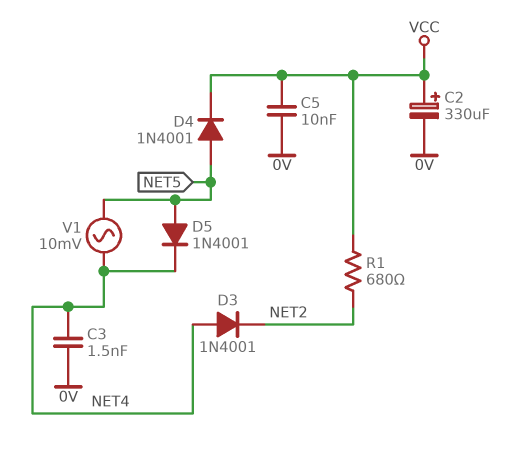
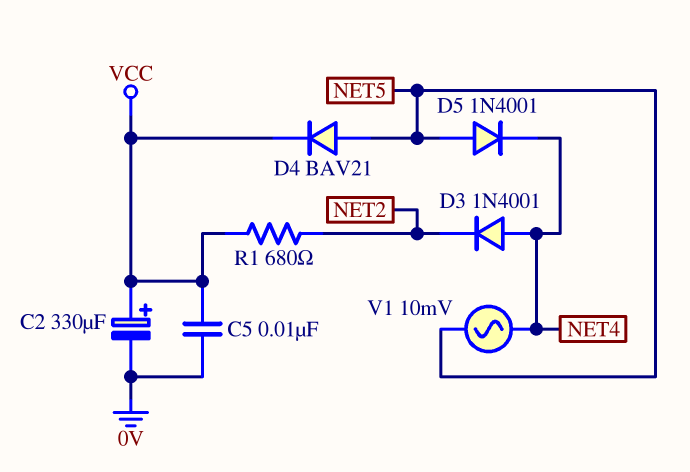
C3: 1.5nF (0V, NET4) -> none
D4: diode 1N4001 (A NET5, K VCC) -> diode BAV21 (A NET5, K VCC)

